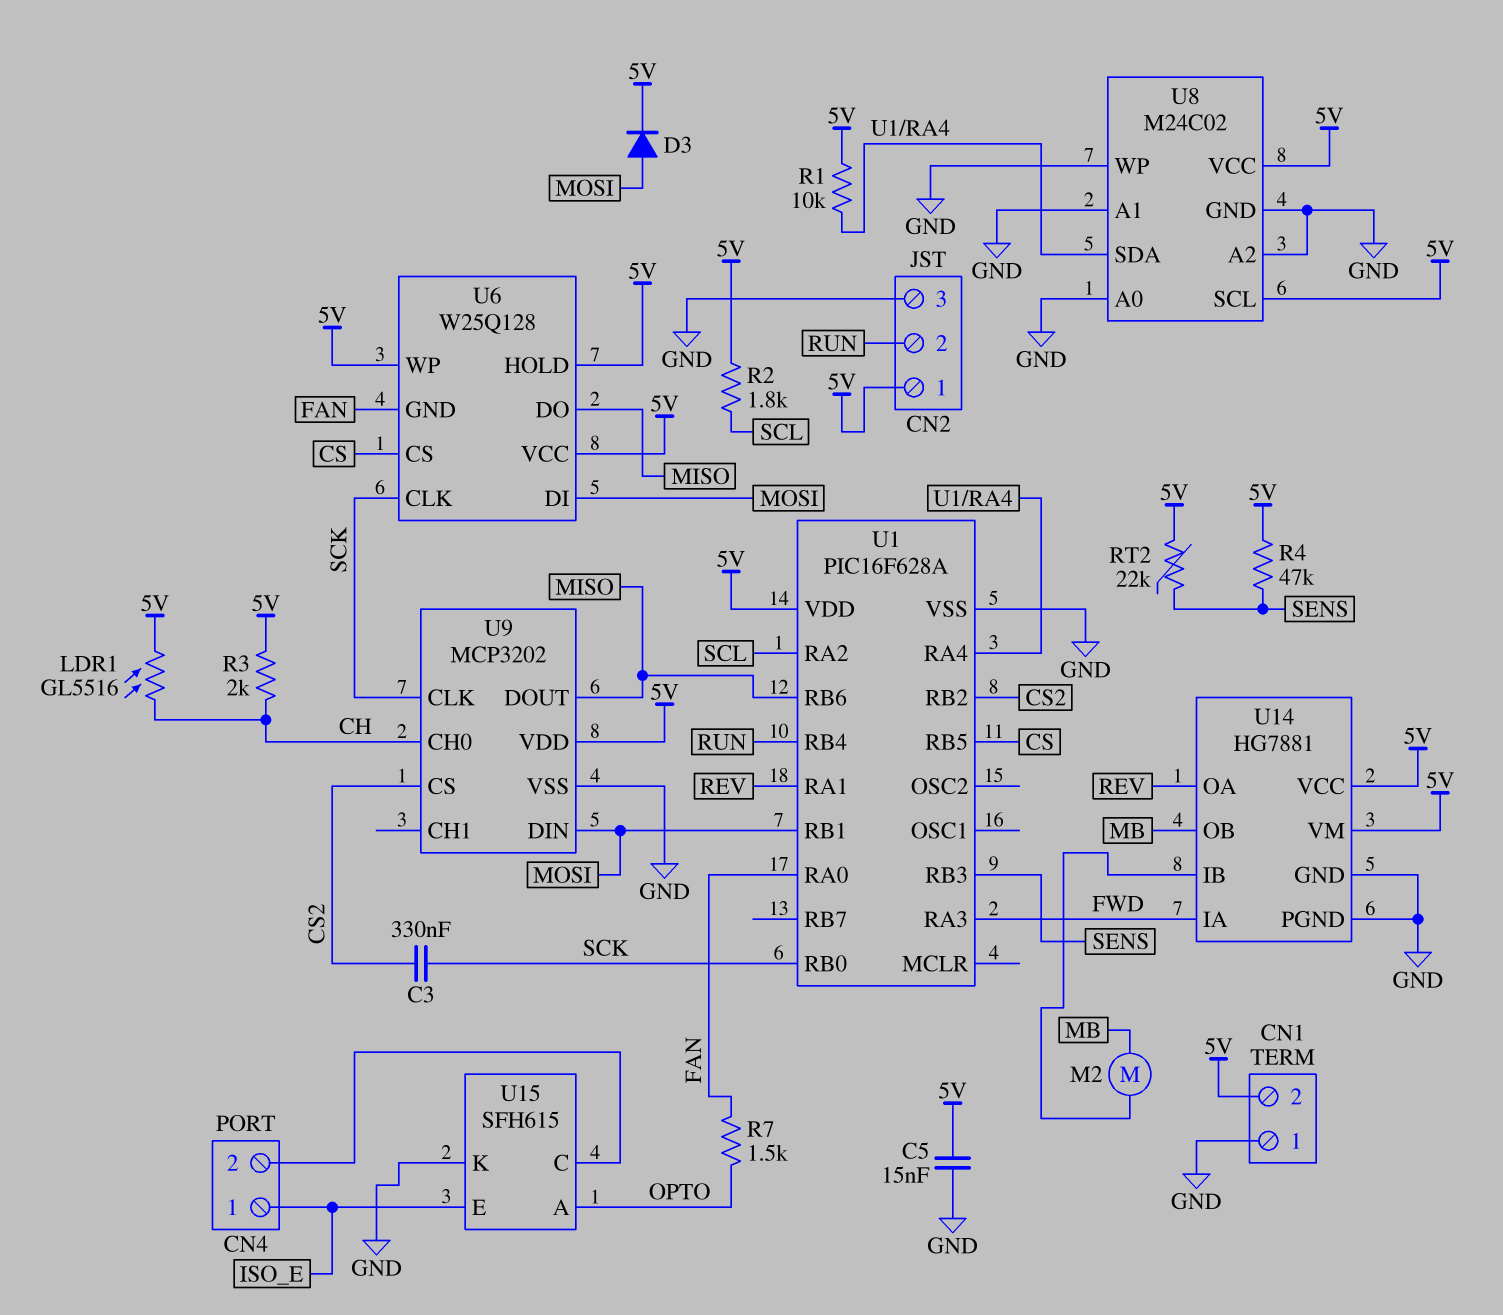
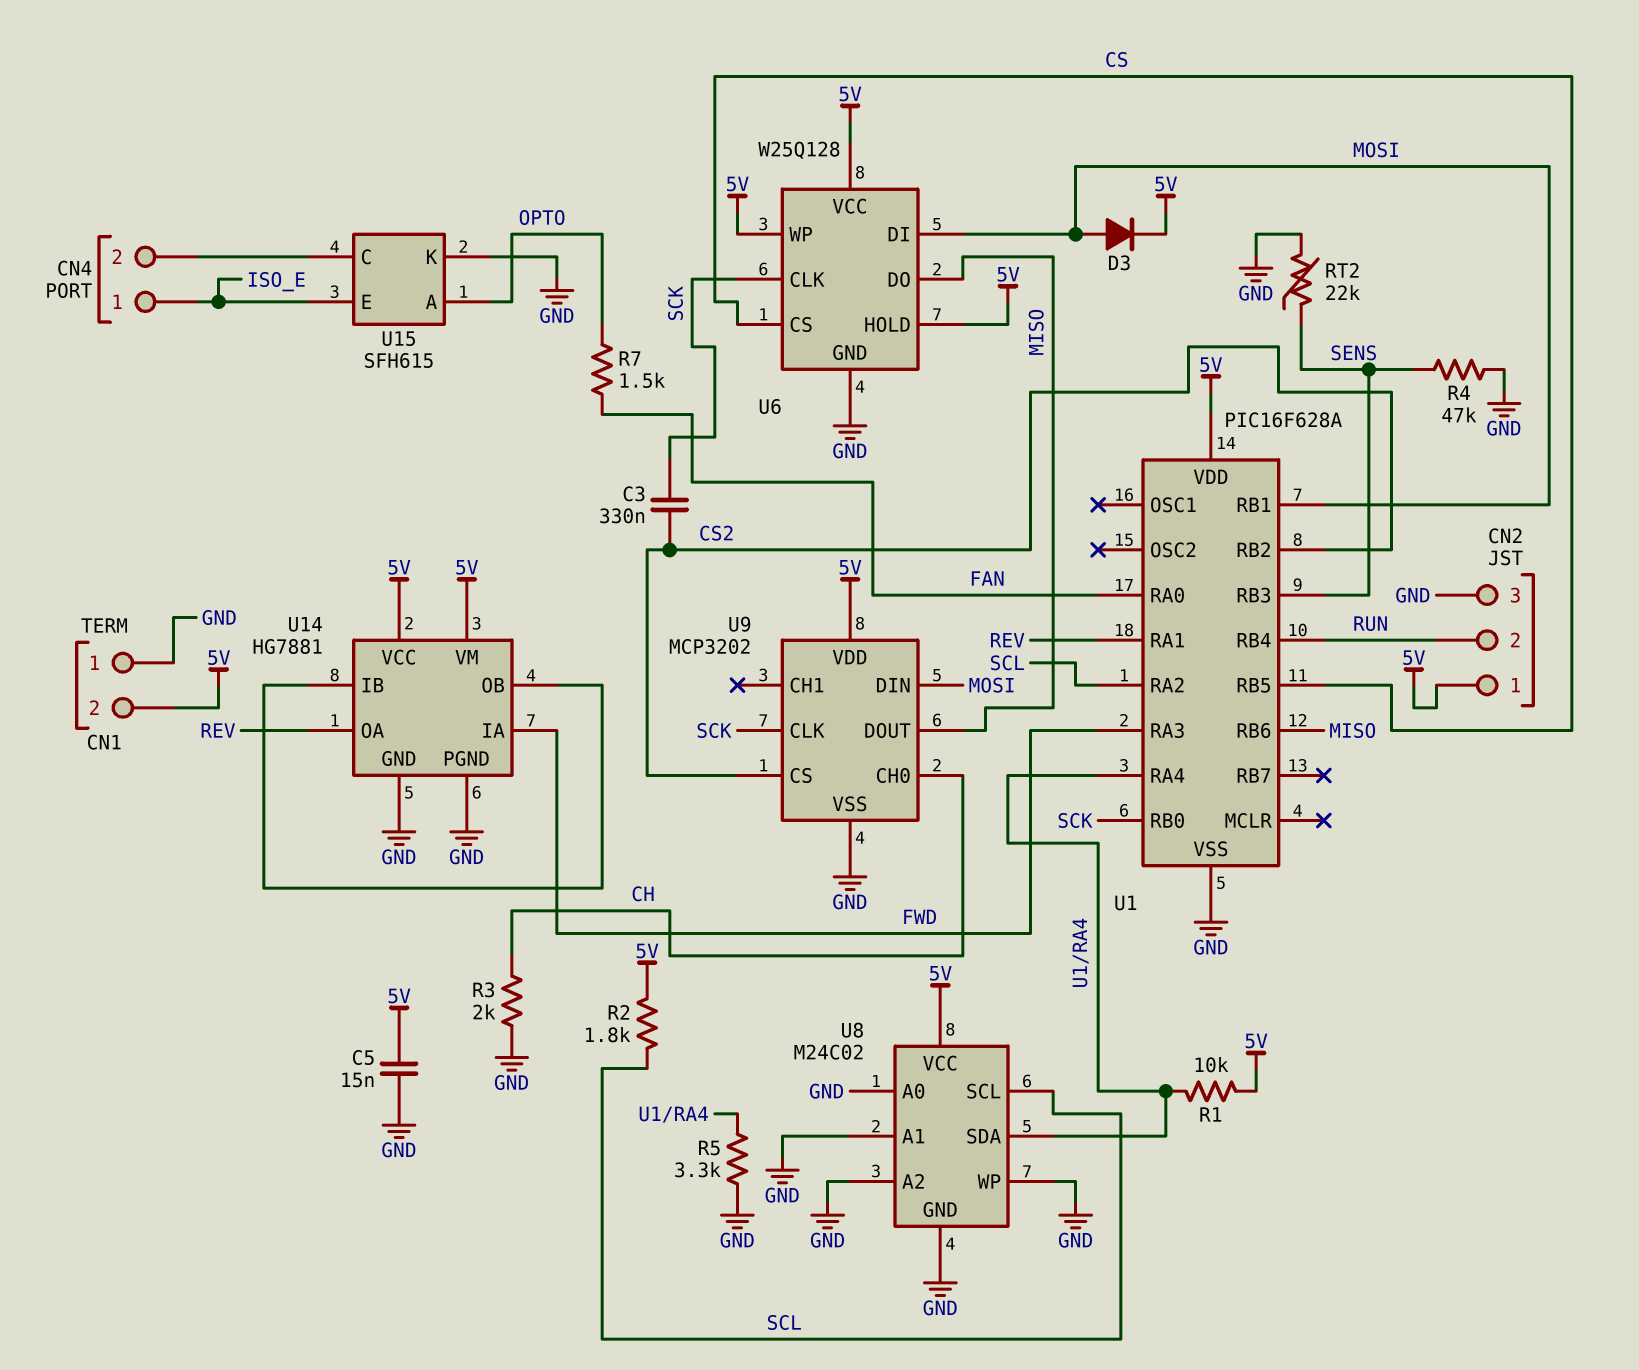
LDR1: GL5516 (5V, CH) -> none
M2: motor (MB, U14/IB) -> none
R3: 2k (5V, CH) -> 2k (CH, GND)
R4: 47k (5V, SENS) -> 47k (GND, SENS)
R5: none -> 3.3k (GND, U1/RA4)
RT2: 22k (5V, SENS) -> 22k (GND, SENS)
U6 pin GND: FAN -> GND
U8 pin SCL: 5V -> SCL
U14 pin OB: MB -> U14/IB

